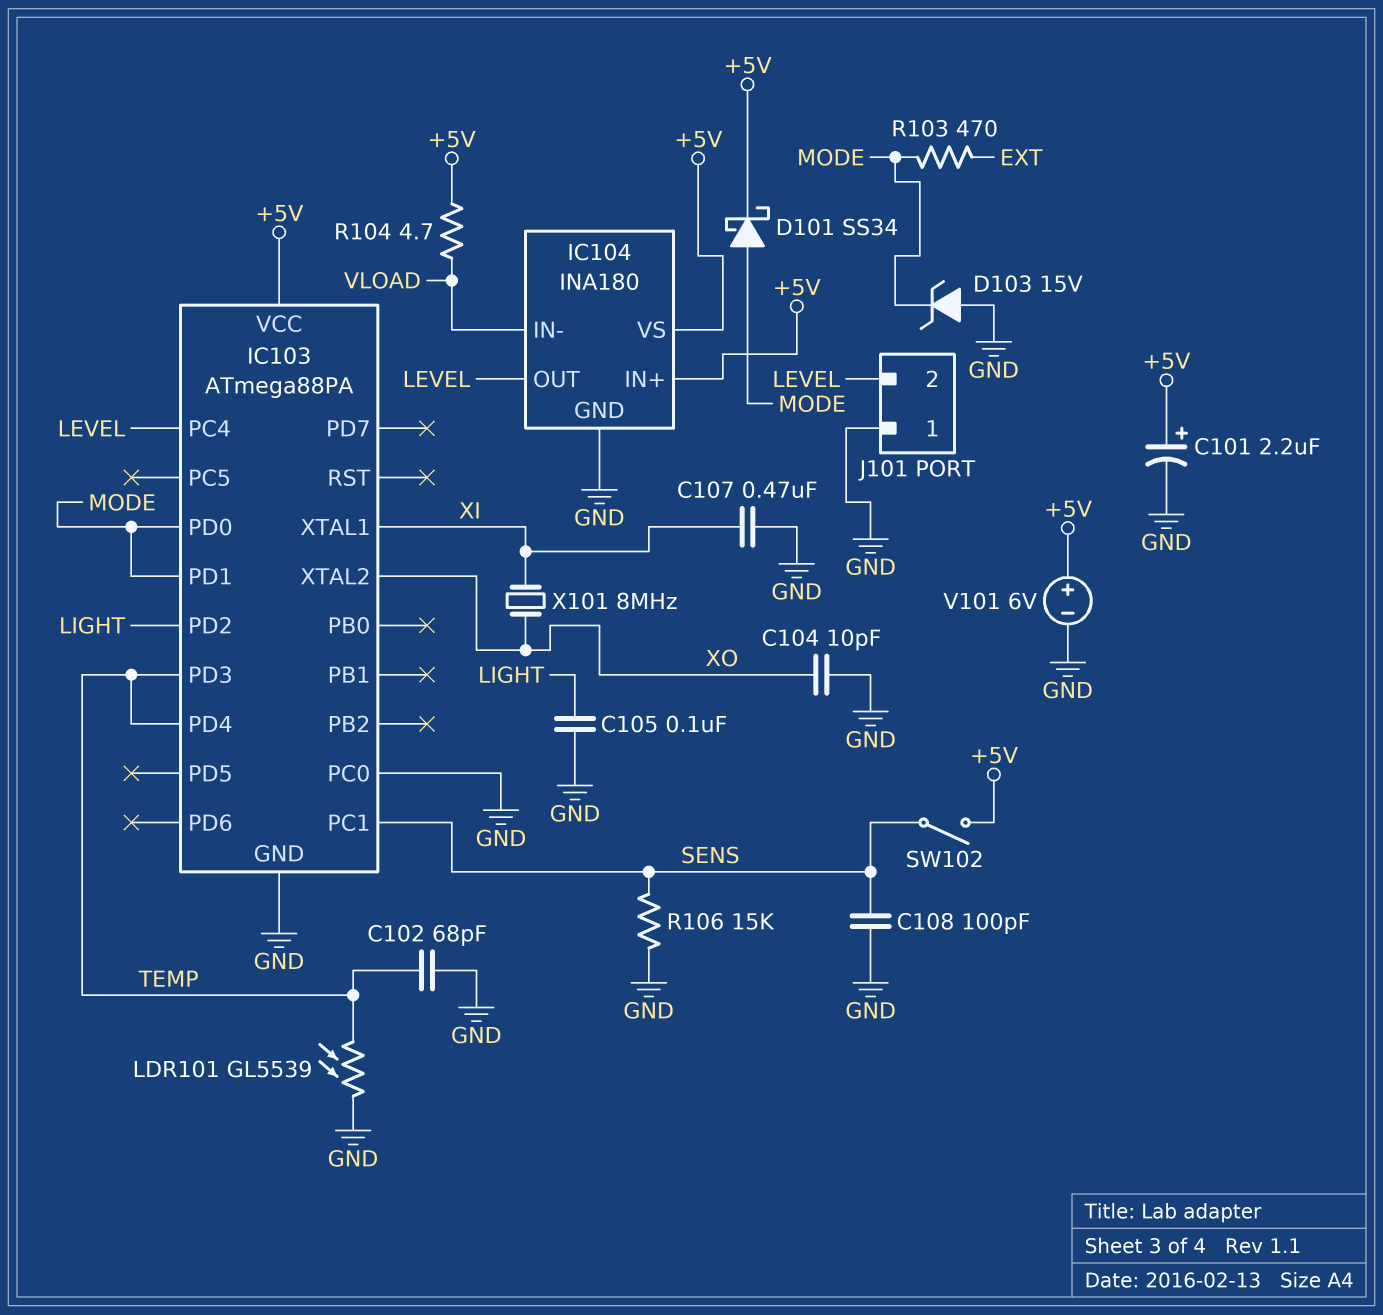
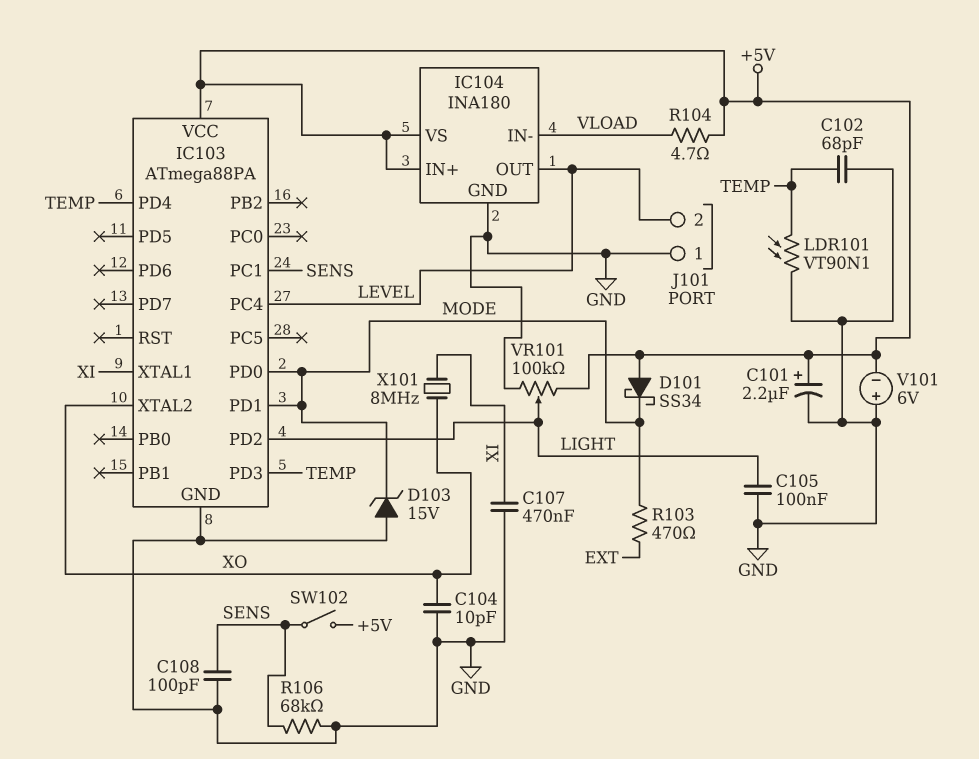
D101: schottky SS34 (A MODE, K +5V) -> schottky SS34 (A +5V, K MODE)
IC103 pin PC0: GND -> none
LDR101: GL5539 (GND, TEMP) -> VT90N1 (GND, TEMP)
R106: 15k (GND, SENS) -> 68k (GND, SENS)
V101: 6V (plus +5V, minus GND) -> 6V (plus GND, minus +5V)
VR101: none -> 100k (+5V, GND, wiper LIGHT)

